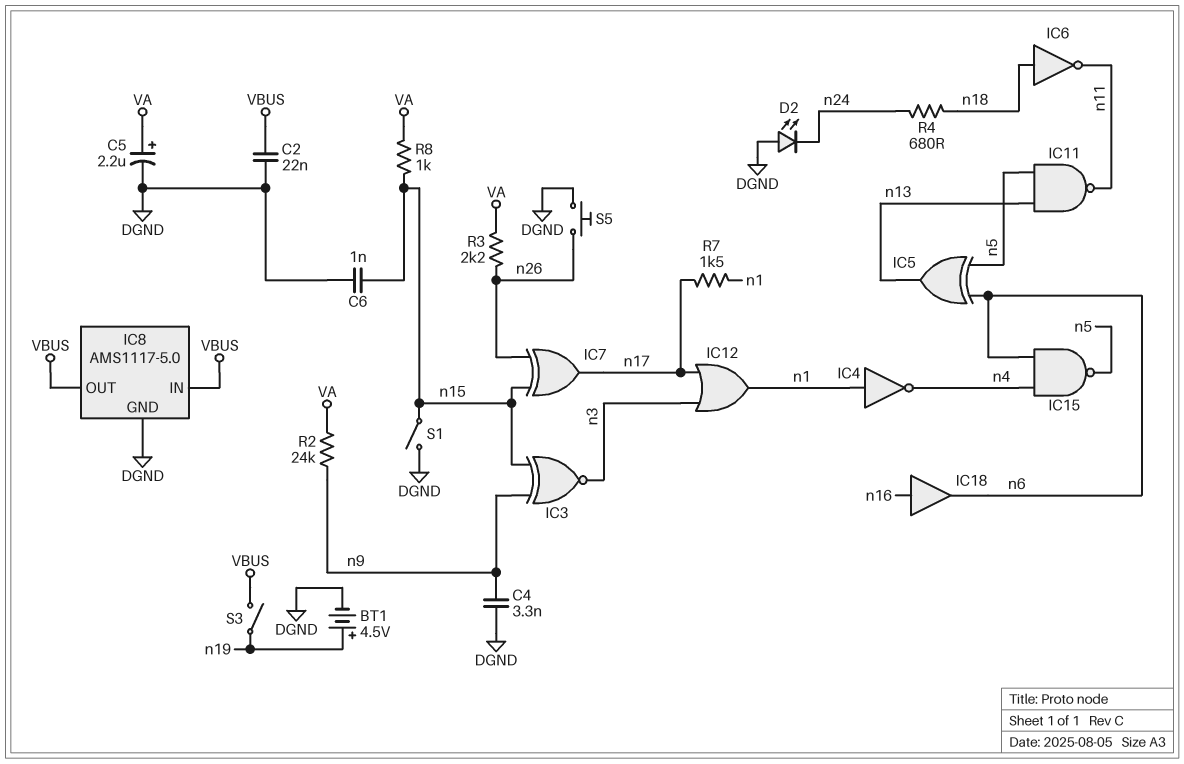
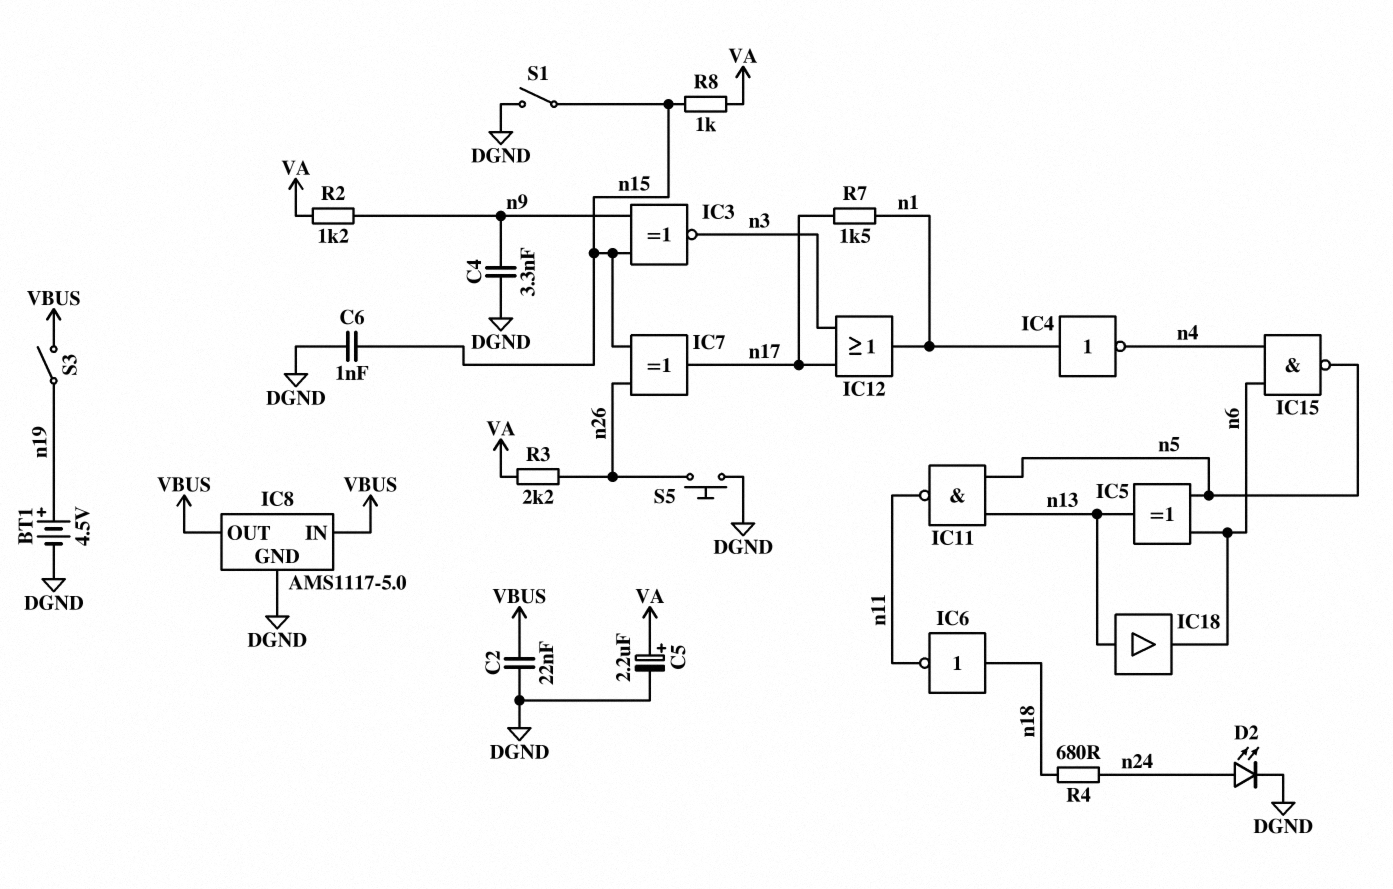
D2: LED (A DGND, K n24) -> LED (A n24, K DGND)
IC18: buffer (in n16, out n6) -> buffer (in n13, out n6)
R2: 24k (VA, n9) -> 1.2k (VA, n9)

